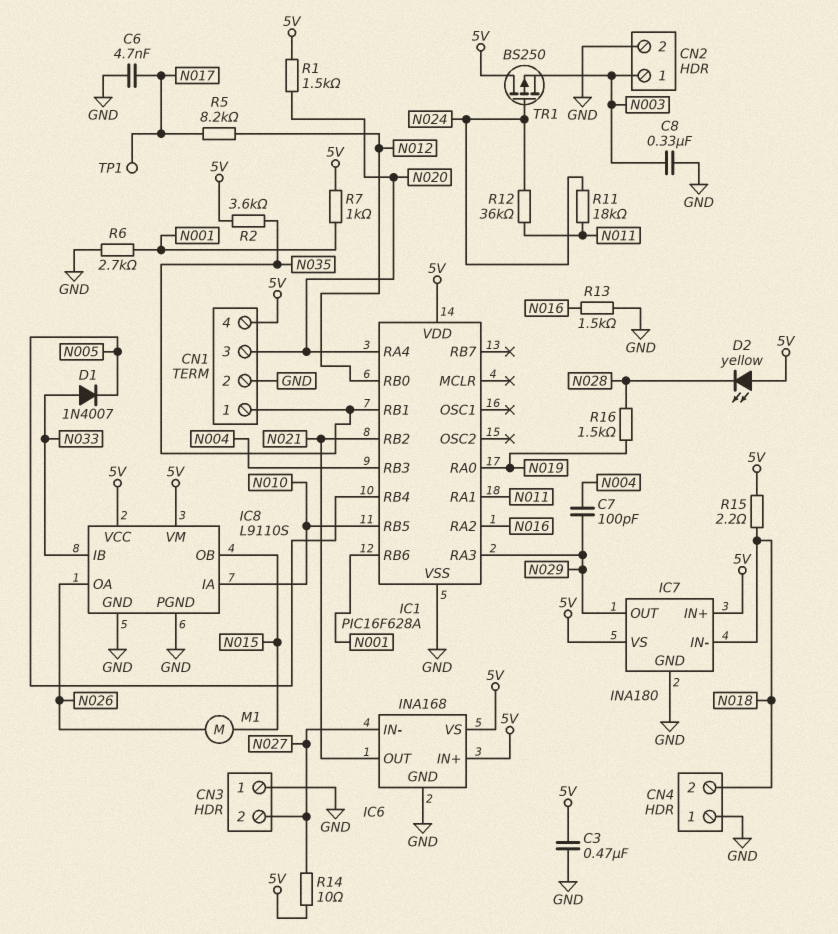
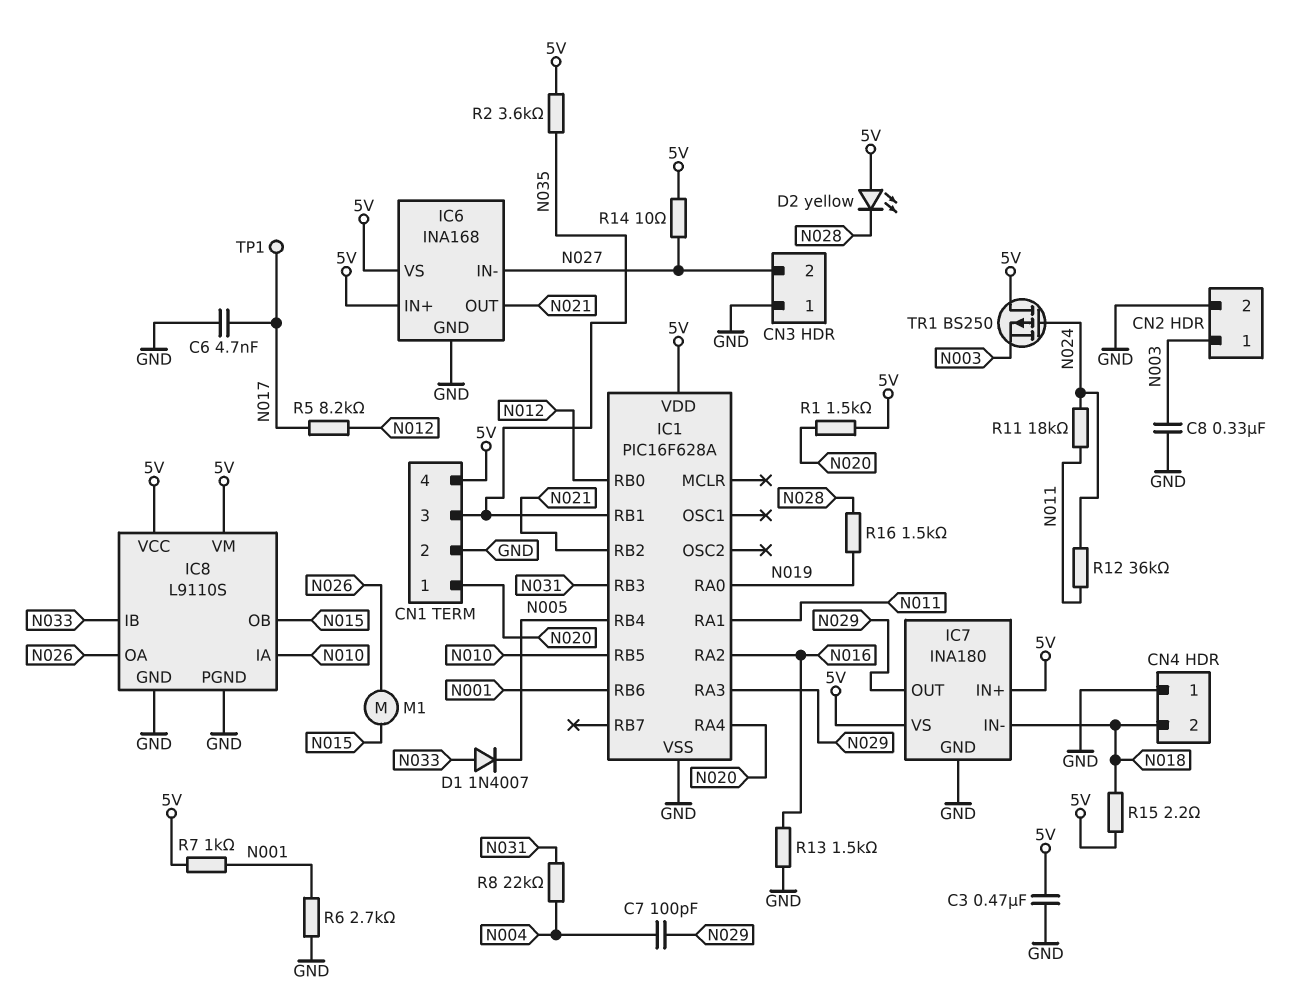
CN1 pin 1: N035 -> N020
CN1 pin 3: N020 -> N035
IC1 pin RB3: N004 -> N031
R8: none -> 22k (N004, N031)

